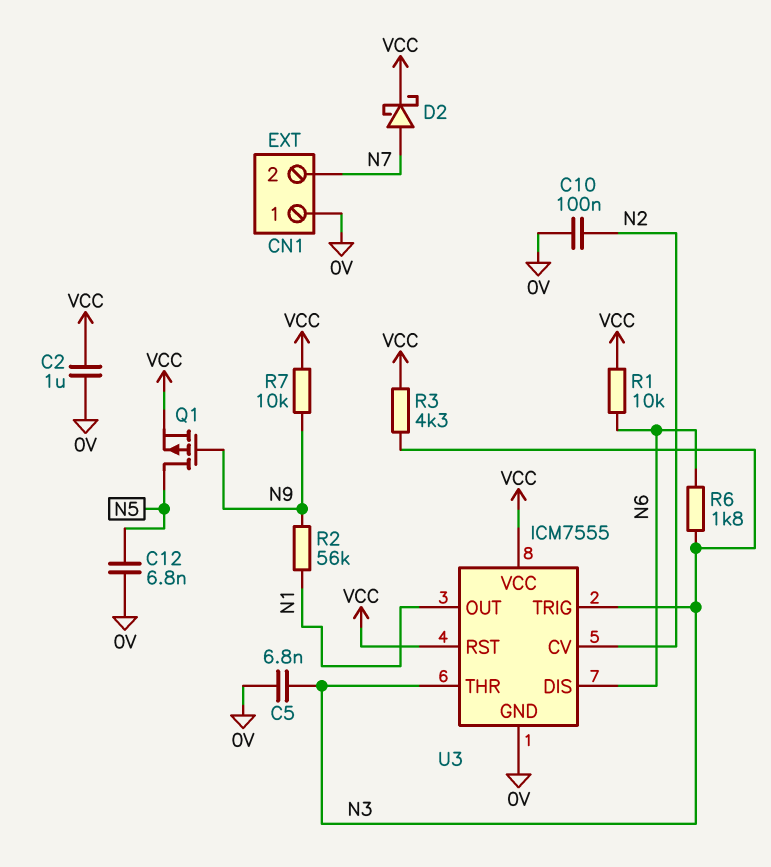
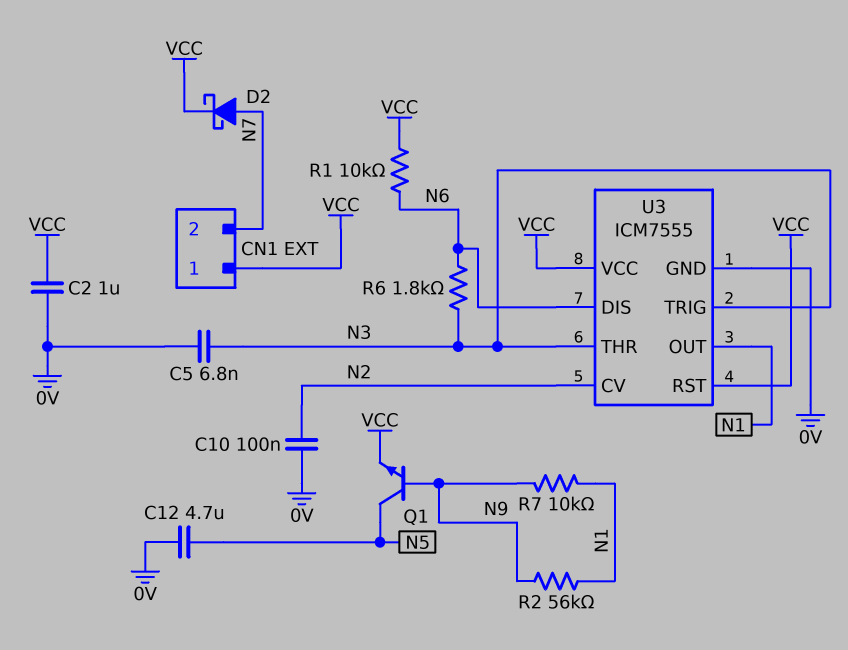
C12: 6.8nF (0V, N5) -> 4.7uF (0V, N5)
CN1 pin 1: 0V -> VCC
Q1: PMOS (G N9, D N5, S VCC) -> NPN (B N9, C N5, E VCC)
R3: 4.3k (N3, VCC) -> none
R7: 10k (N9, VCC) -> 10k (N1, N9)

